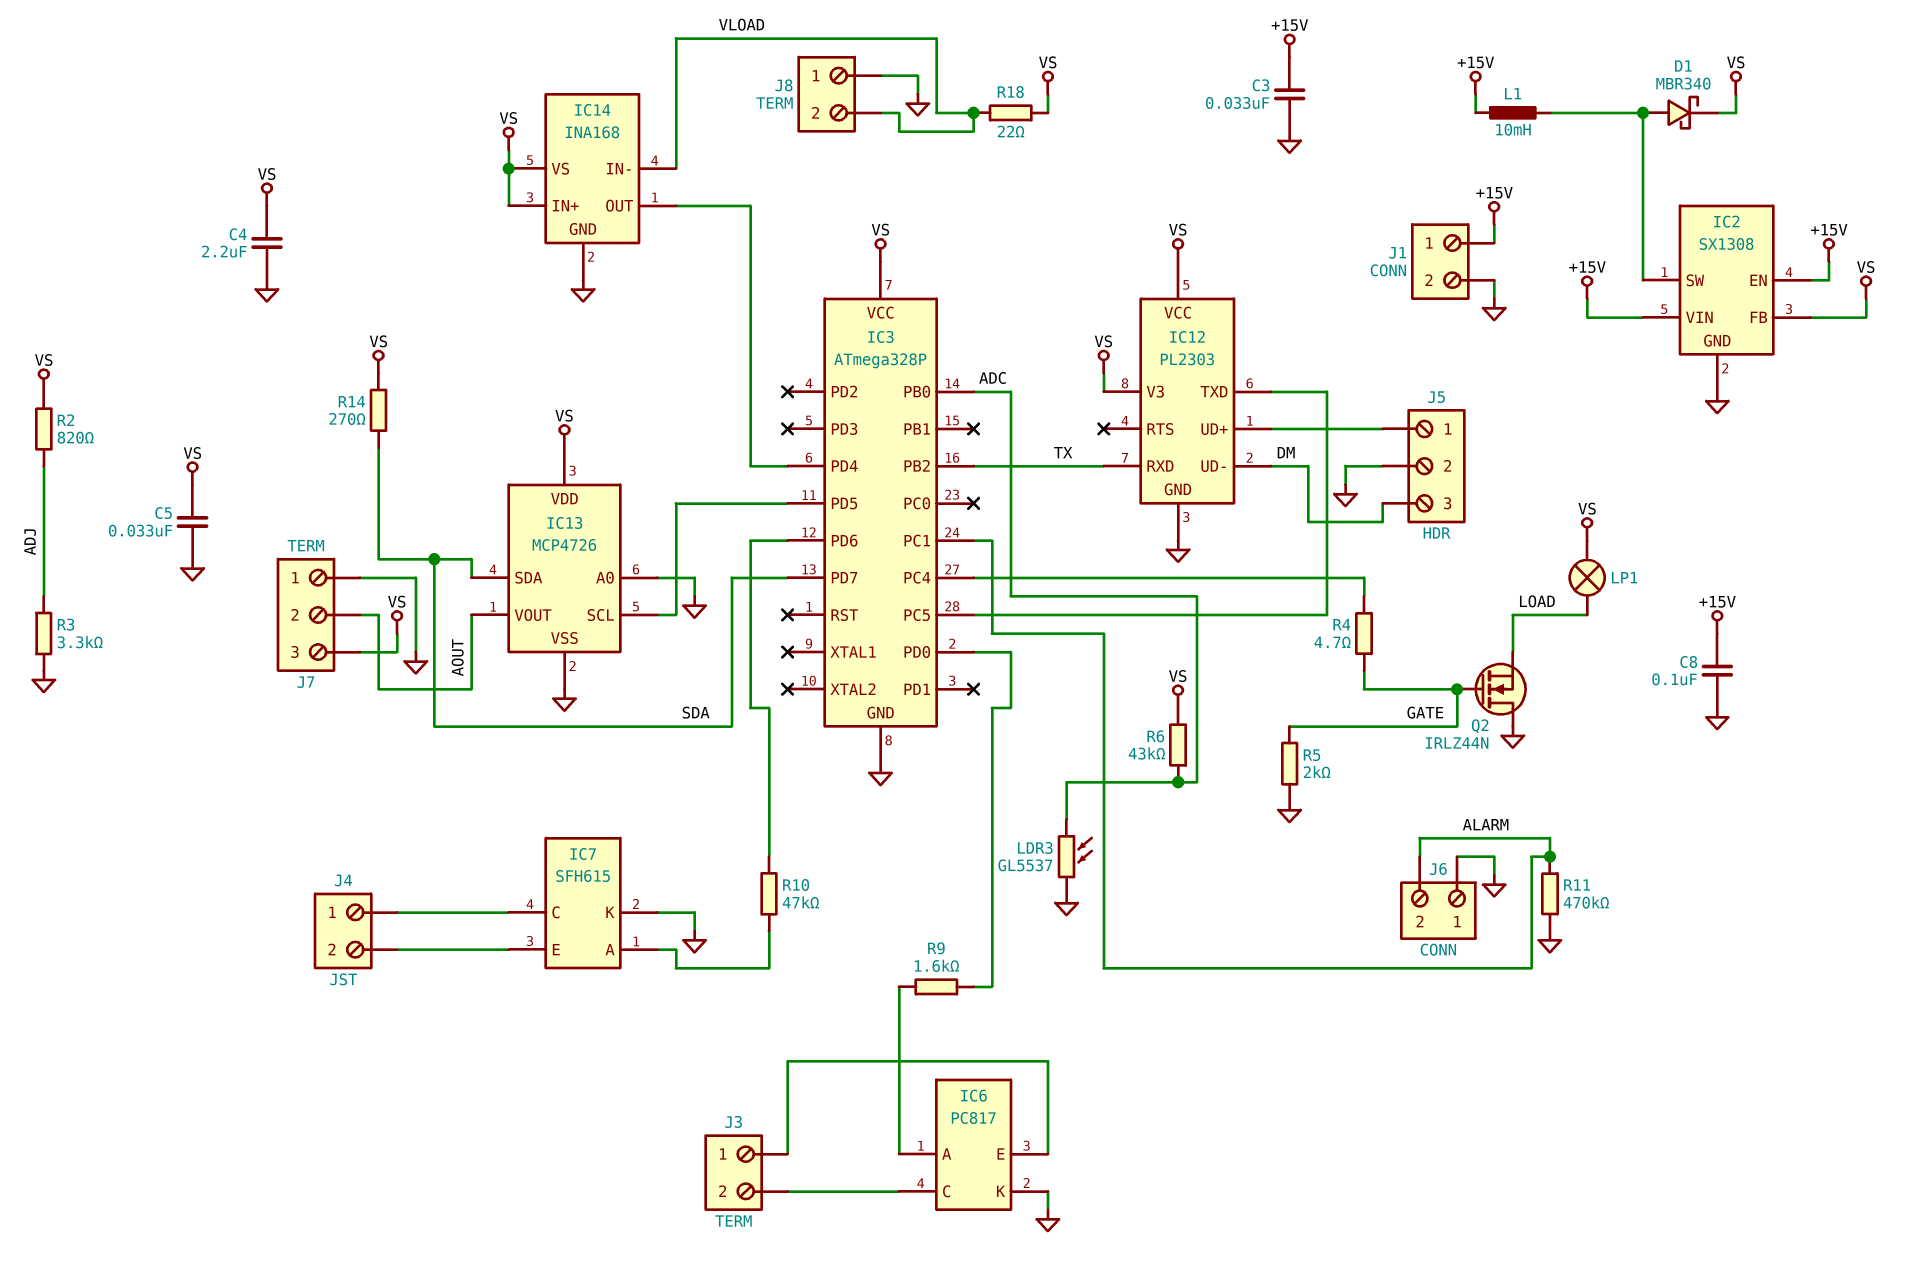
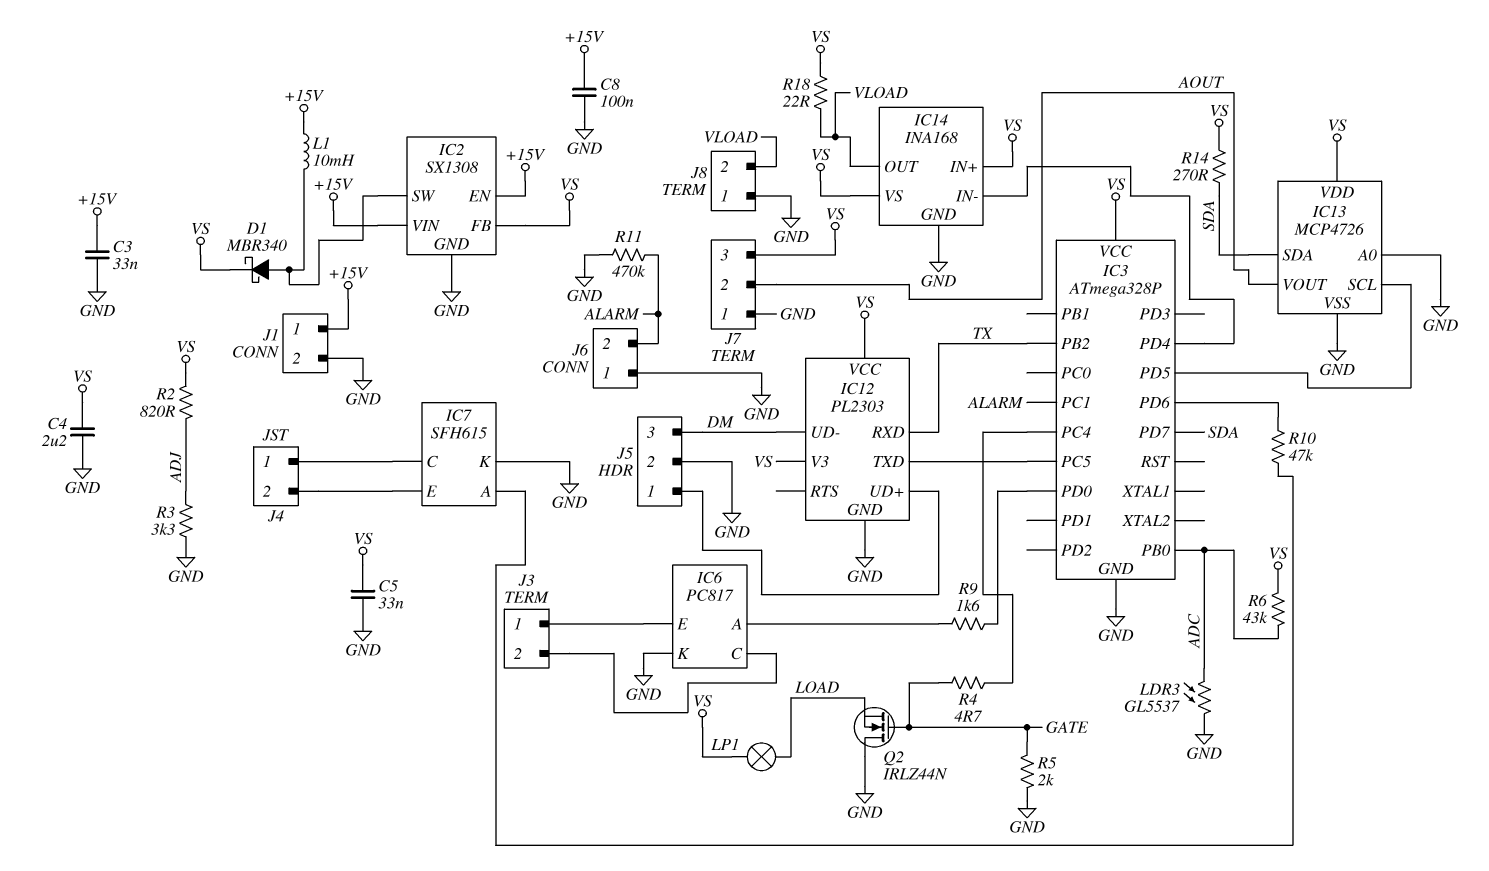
IC14 pin IN-: VLOAD -> IC3/PD4
IC14 pin OUT: IC3/PD4 -> VLOAD

